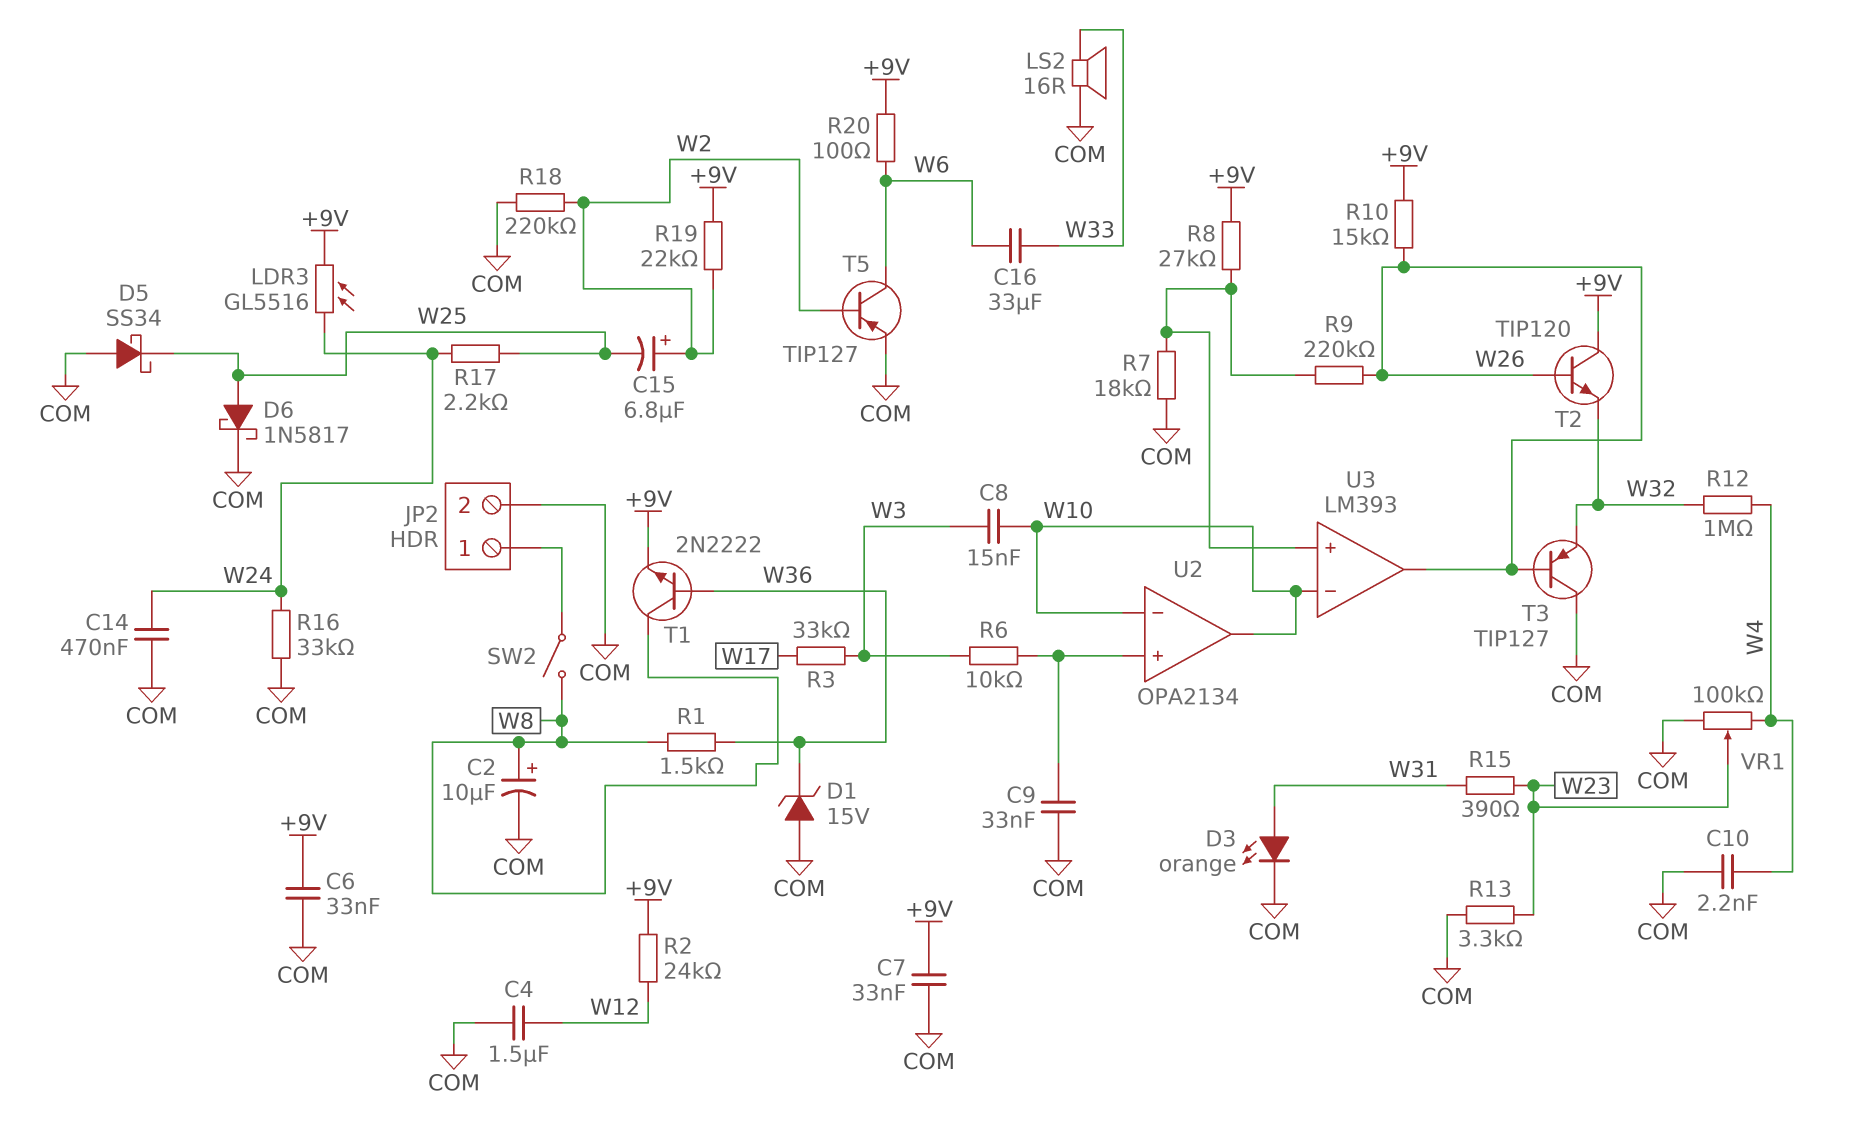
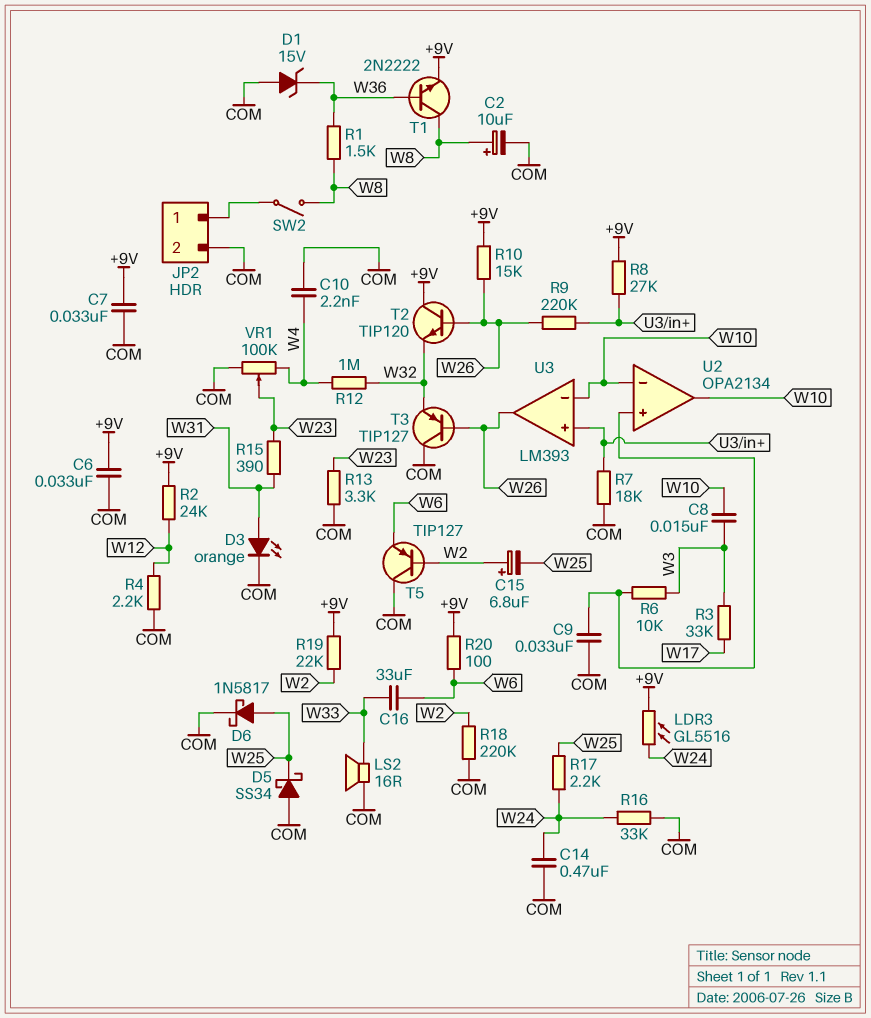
C4: 1.5uF (COM, W12) -> none
R4: none -> 2.2k (COM, W12)
T5: PNP TIP127 (B W2, C W6, E COM) -> PNP TIP127 (B W2, C COM, E W6)

